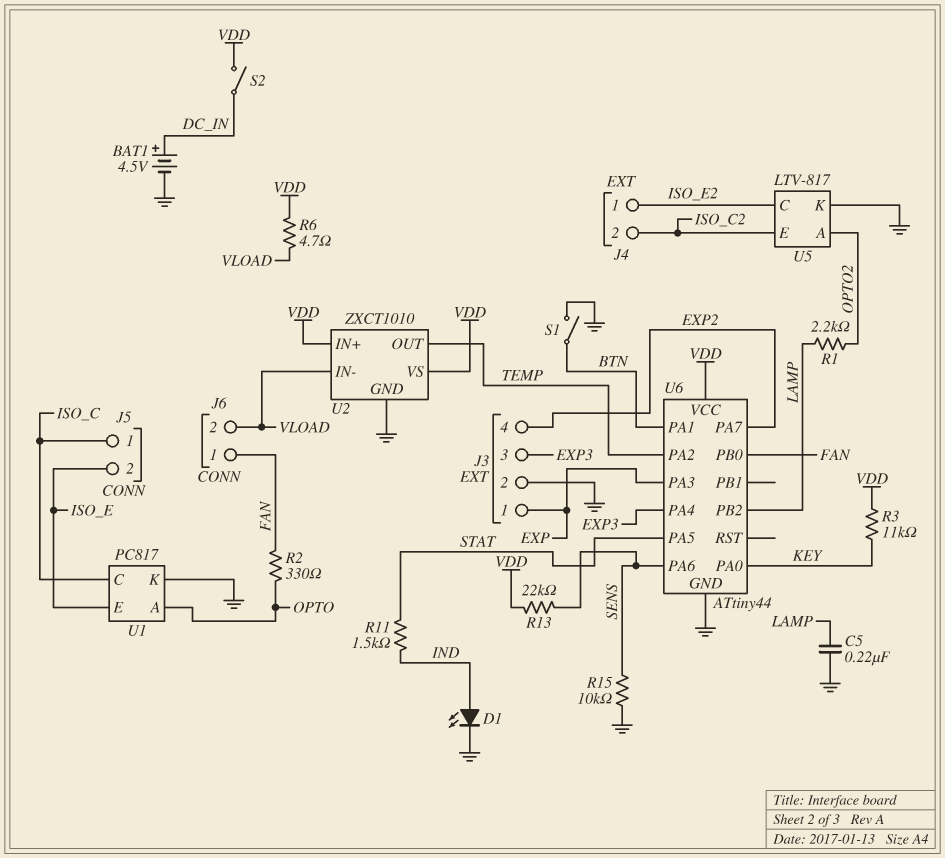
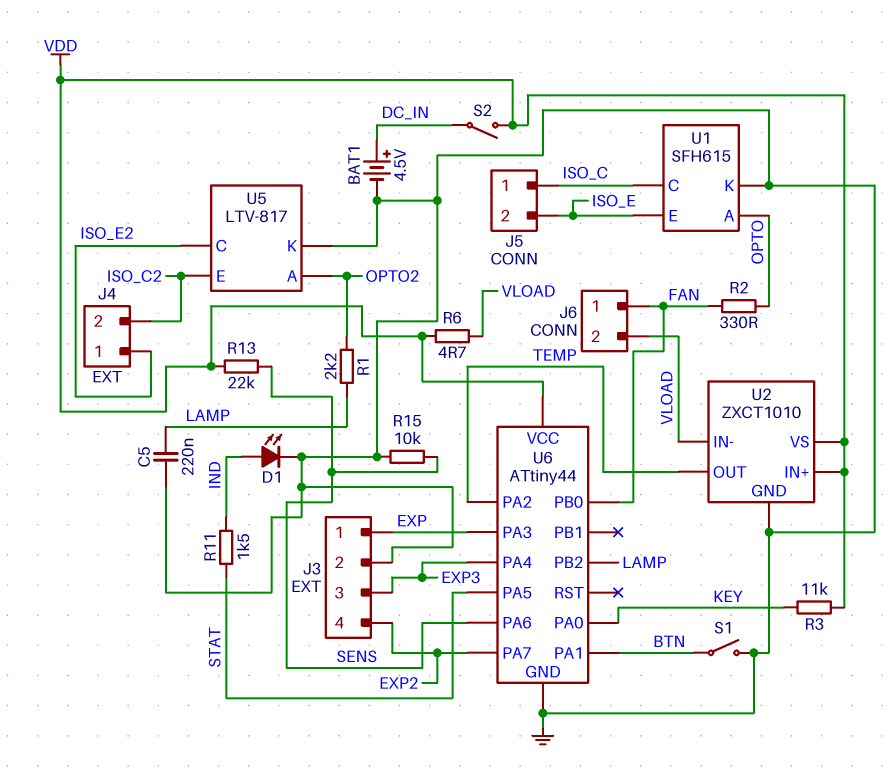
U1: PC817 -> SFH615

